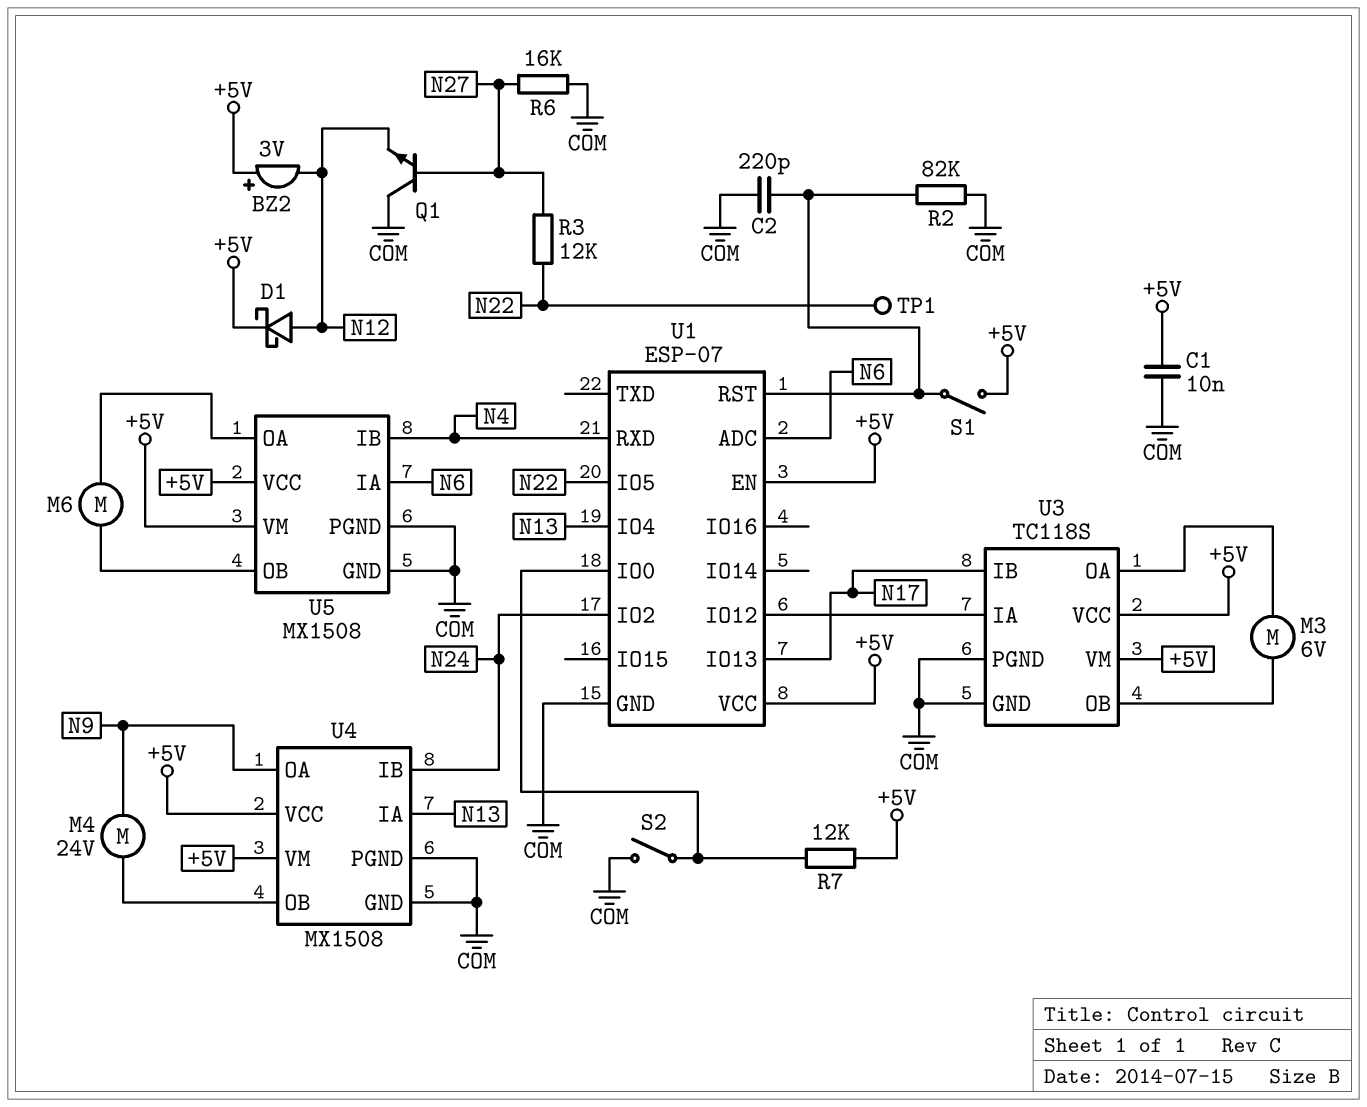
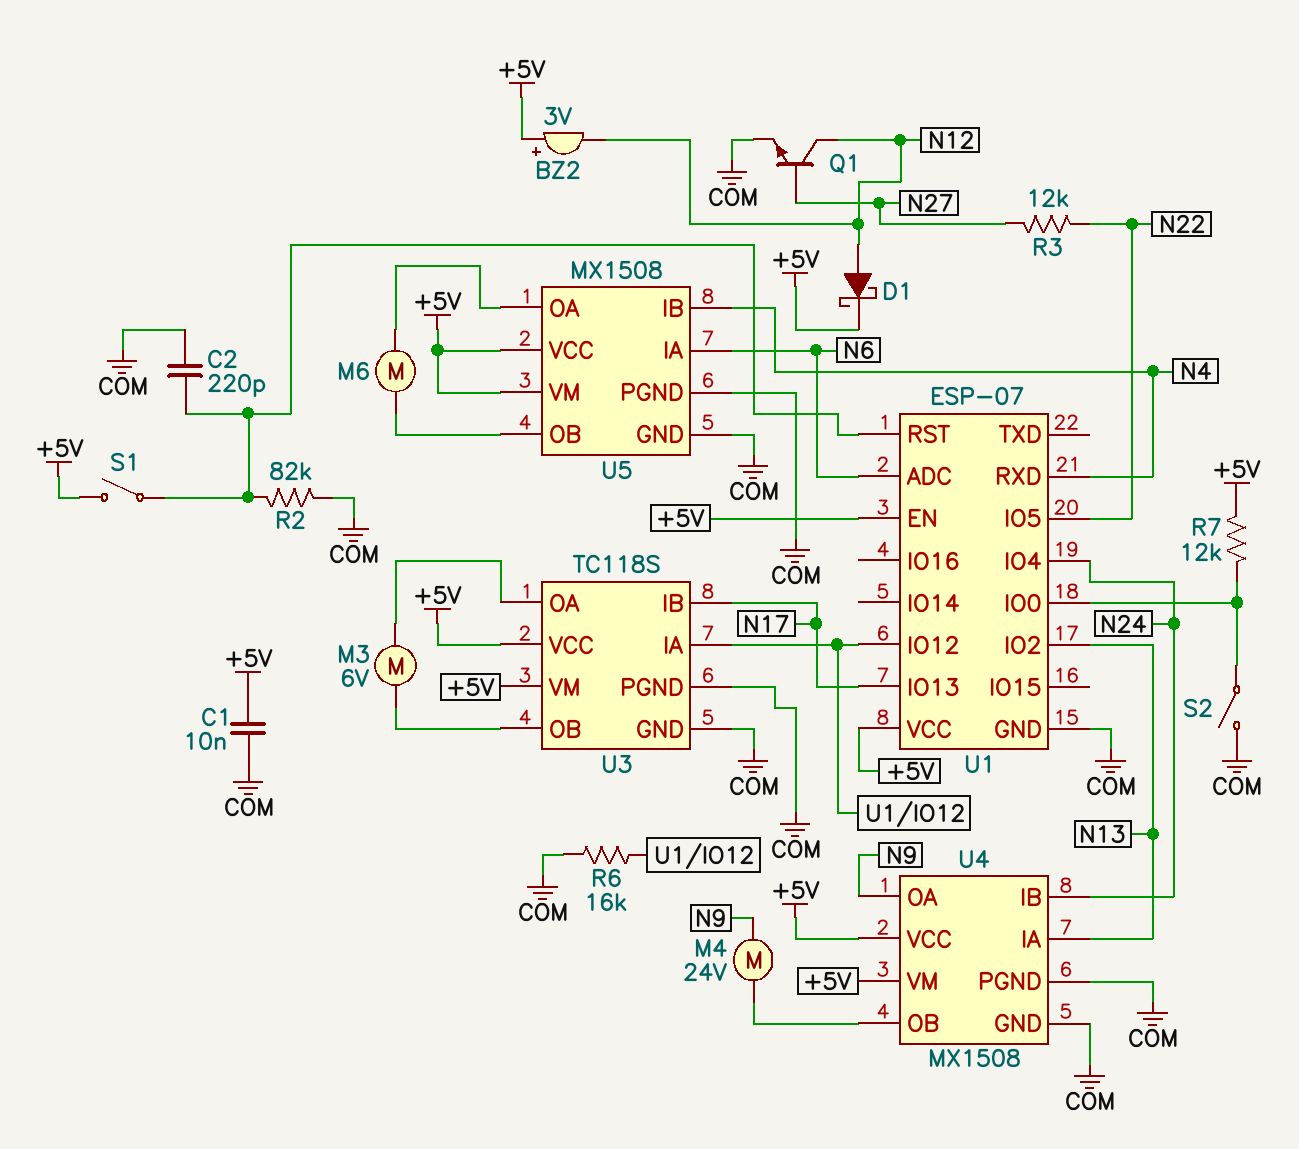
Q1: NPN (B N27, C COM, E N12) -> NPN (B N27, C N12, E COM)
R6: 16k (COM, N27) -> 16k (COM, U1/IO12)
TP1: test point (N22) -> none
U1 pin IO2: N24 -> N13
U1 pin IO4: N13 -> N24

